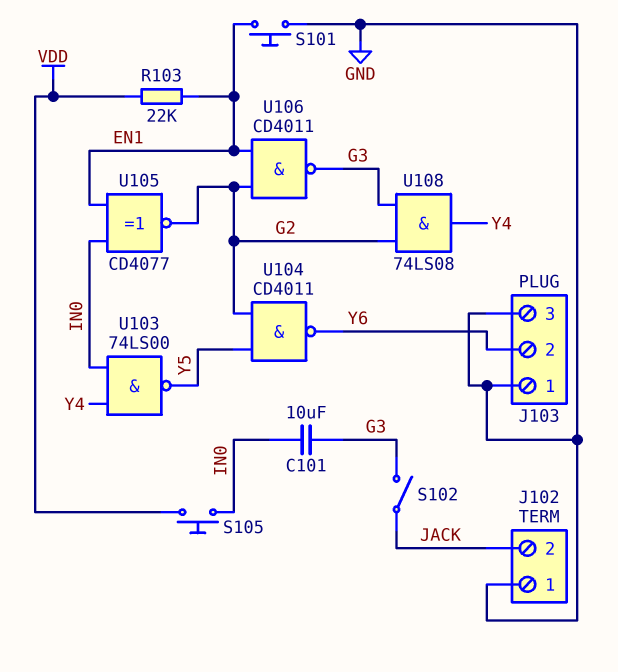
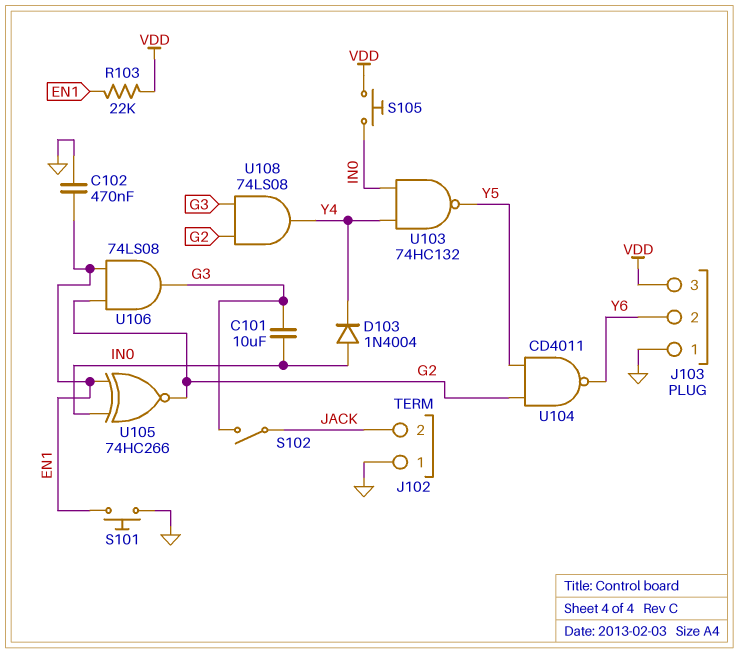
C102: none -> 470nF (EN1, GND)
D103: none -> diode 1N4004 (A IN0, K Y4)
J103 pin 3: GND -> VDD
U103: NAND 74LS00 (in IN0, in Y4, out Y5) -> NAND 74HC132 (in IN0, in Y4, out Y5)
U105: XNOR CD4077 (in EN1, in IN0, out G2) -> XNOR 74HC266 (in EN1, in IN0, out G2)
U106: NAND CD4011 (in EN1, in G2, out G3) -> AND 74LS08 (in EN1, in G2, out G3)

